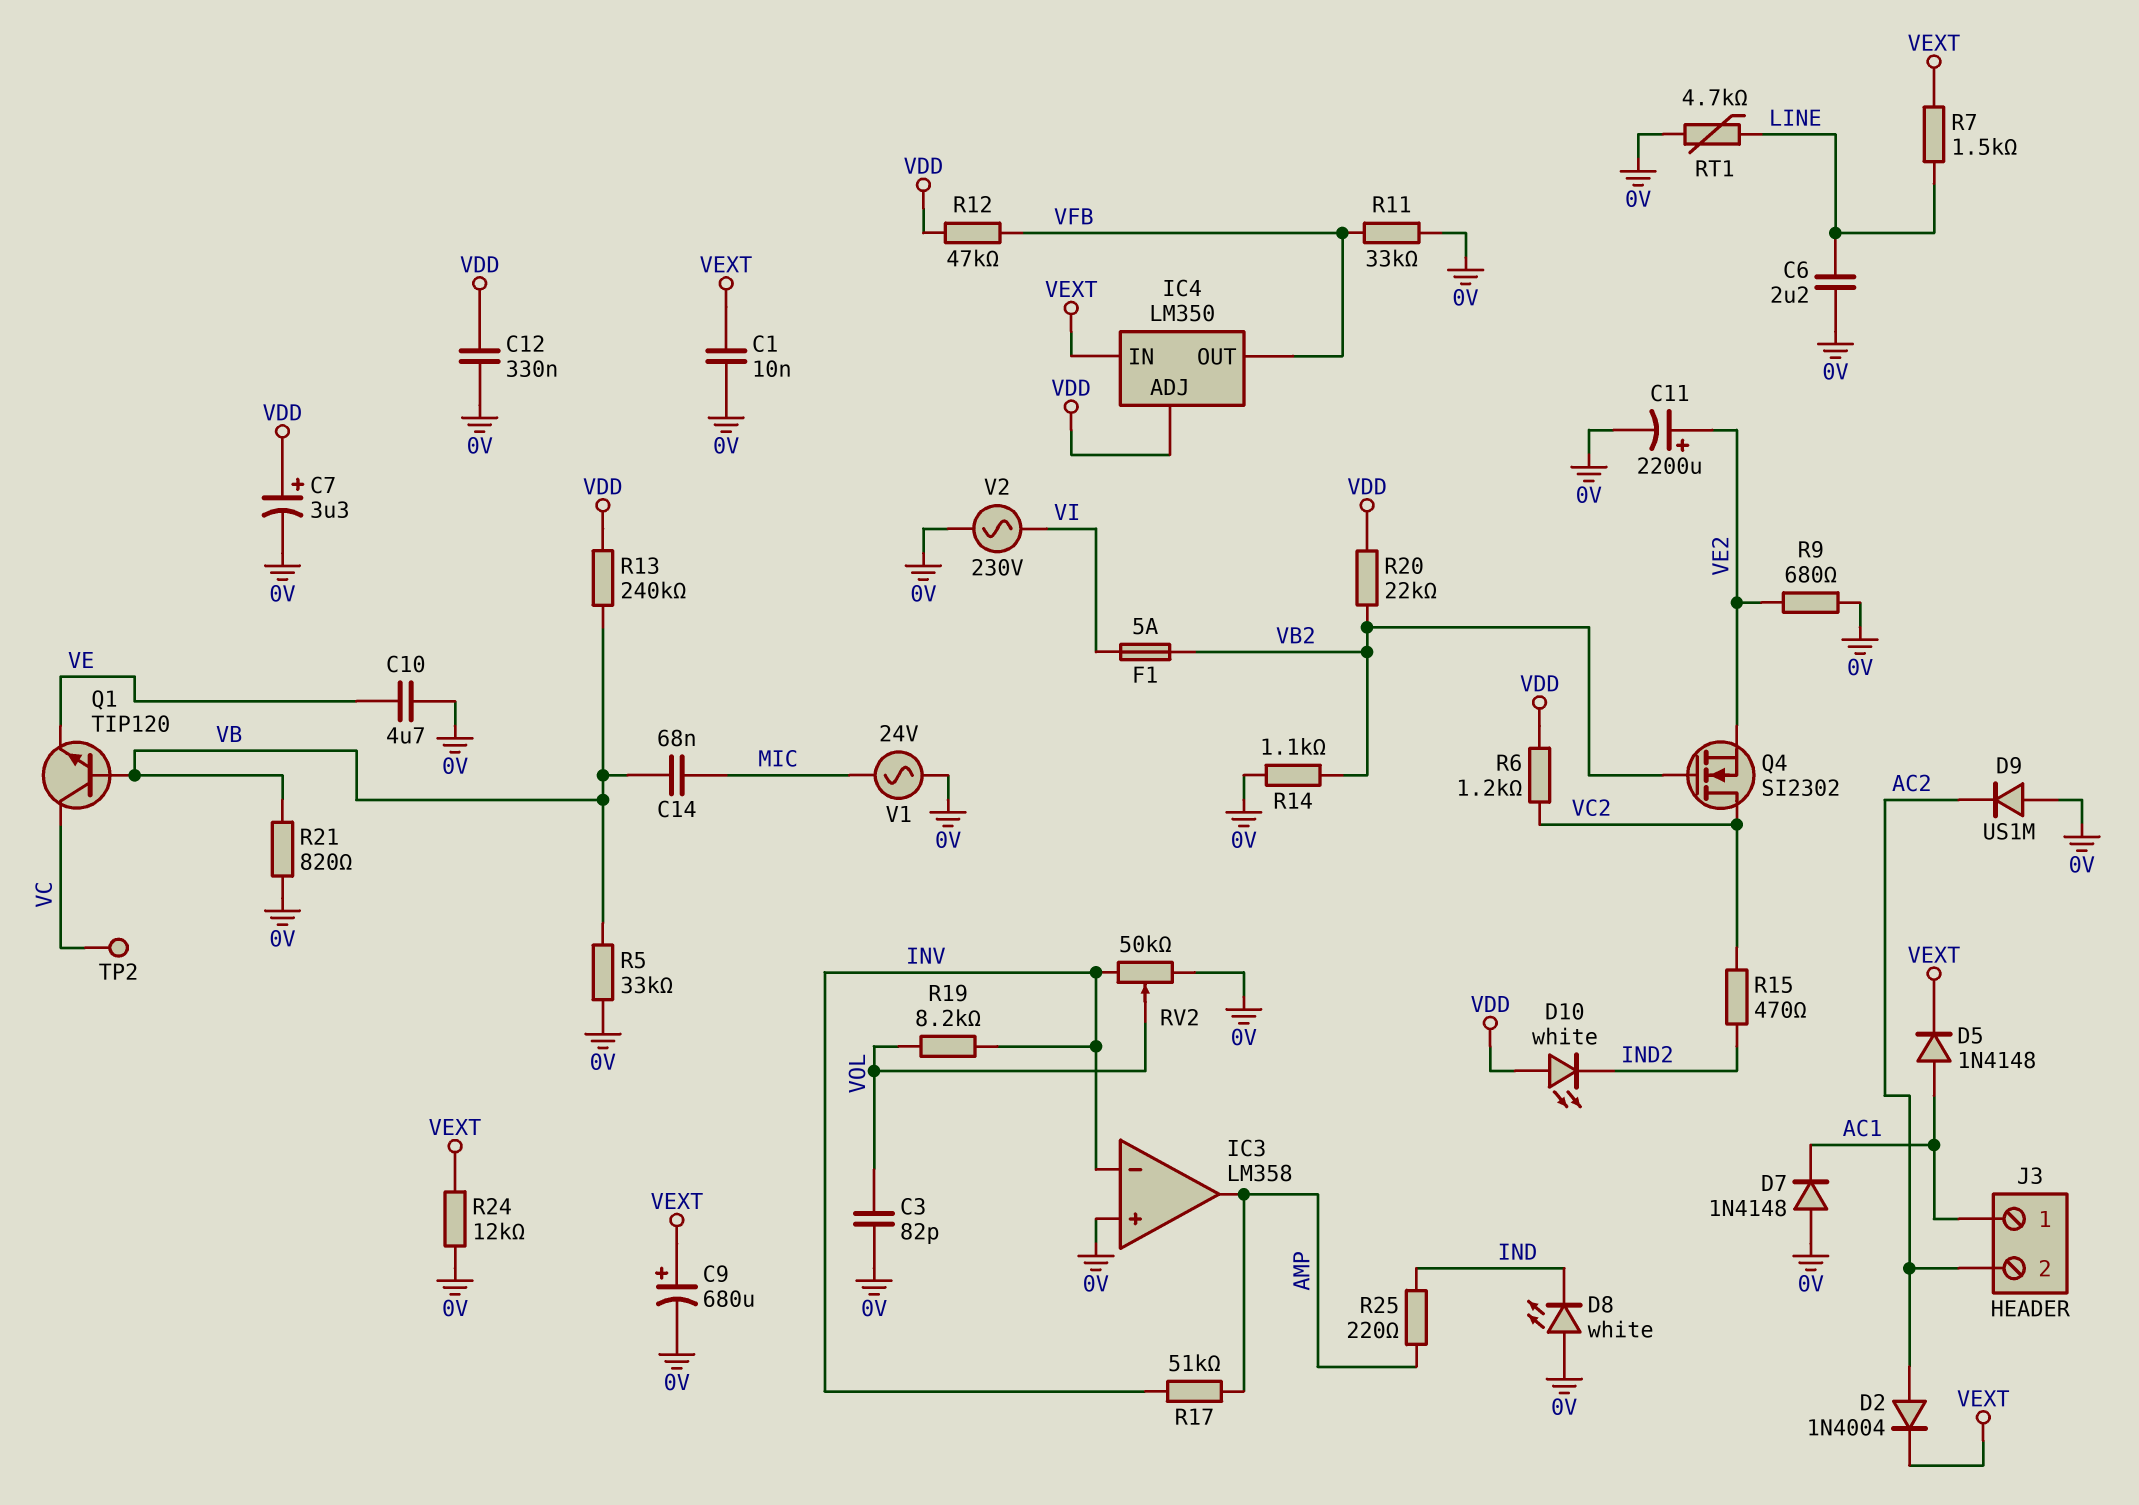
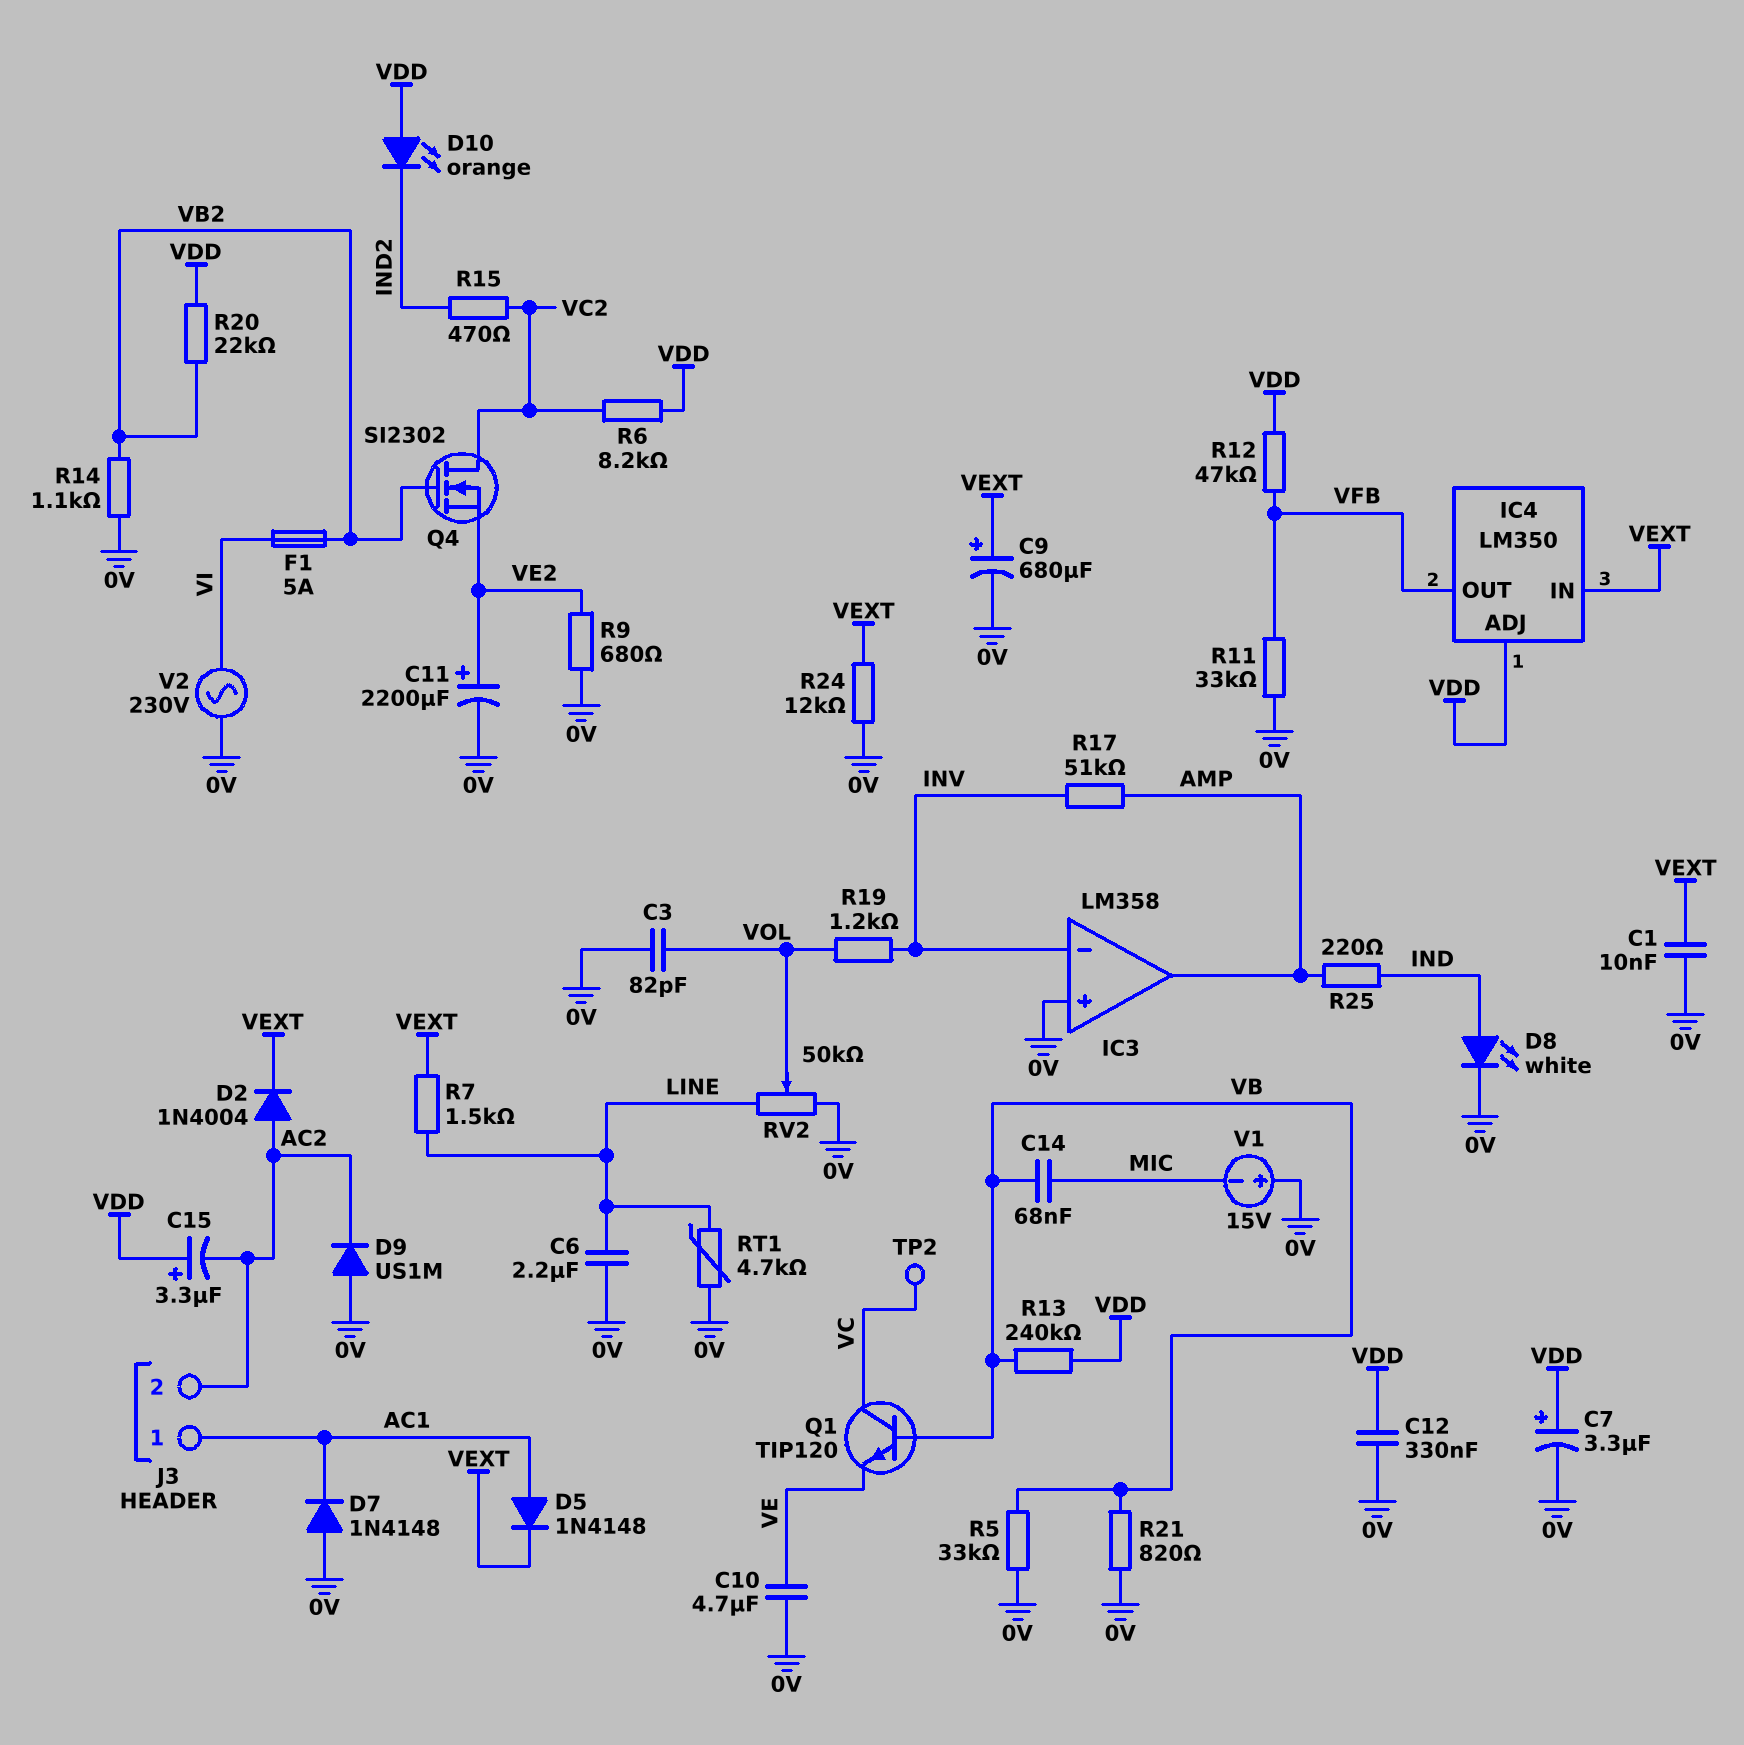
C15: none -> 3.3uF (plus VDD, minus AC2)
D8: LED white (A 0V, K IND) -> LED white (A IND, K 0V)
D10: LED white (A VDD, K IND2) -> LED orange (A VDD, K IND2)
R6: 1.2k (VC2, VDD) -> 8.2k (VC2, VDD)
R19: 8.2k (INV, VOL) -> 1.2k (INV, VOL)
RV2: 50k (0V, INV, wiper VOL) -> 50k (0V, LINE, wiper VOL)
V1: AC 24V (0V, MIC) -> 15V (plus 0V, minus MIC)

